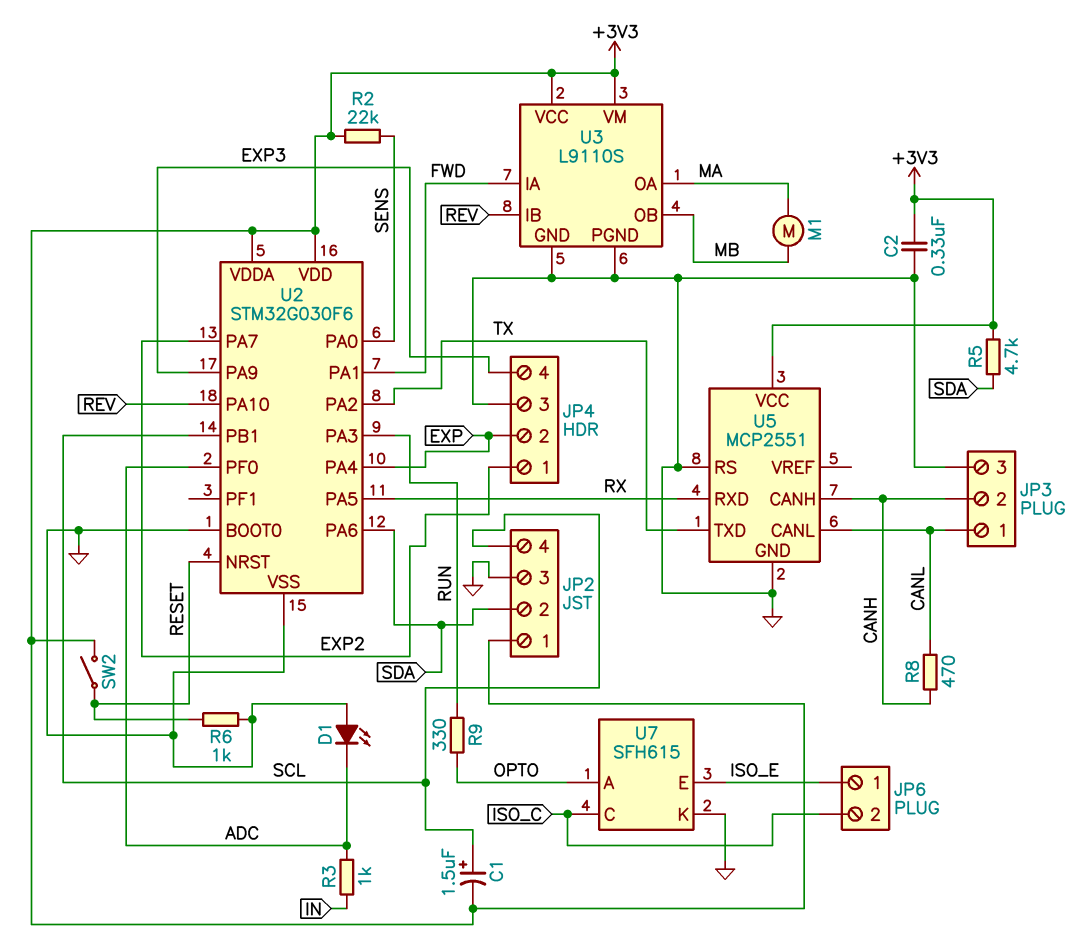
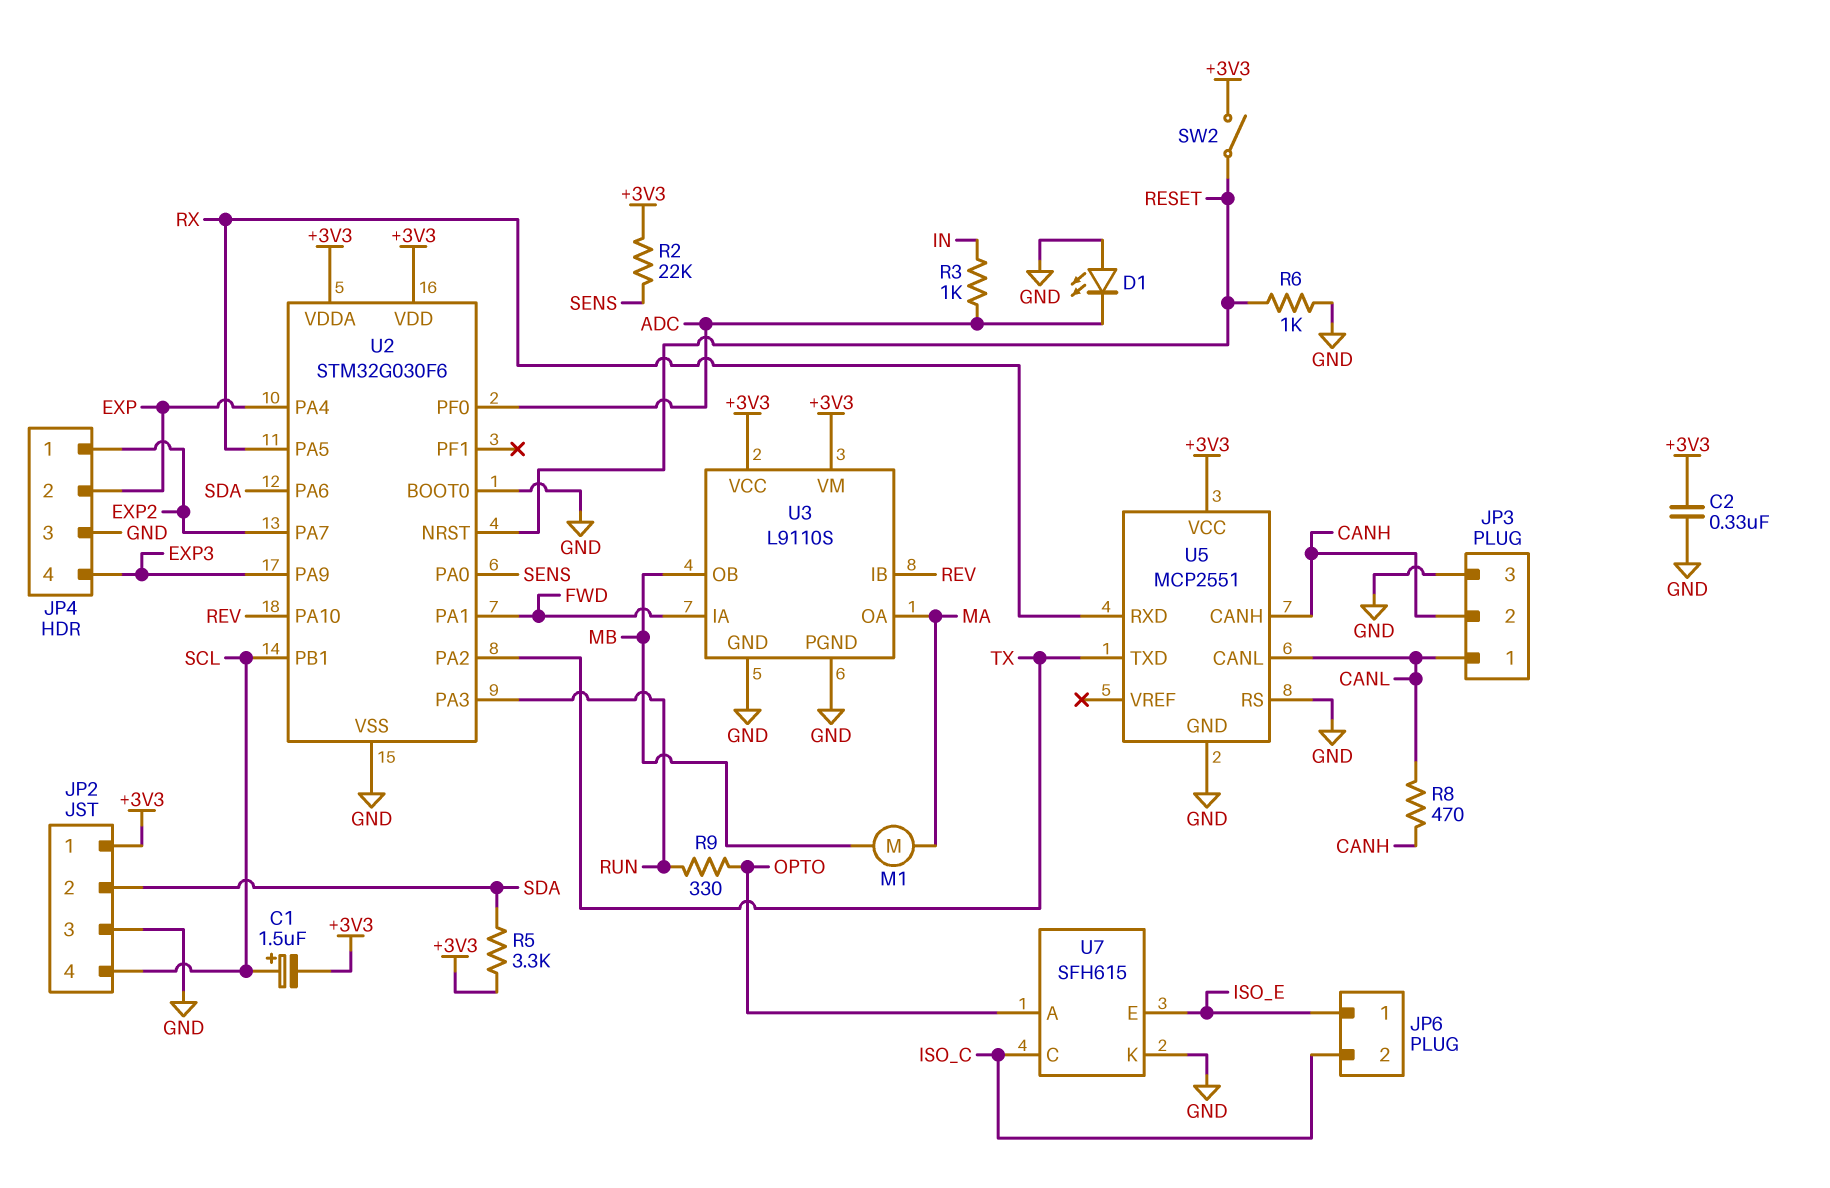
R5: 4.7k (+3V3, SDA) -> 3.3k (+3V3, SDA)

